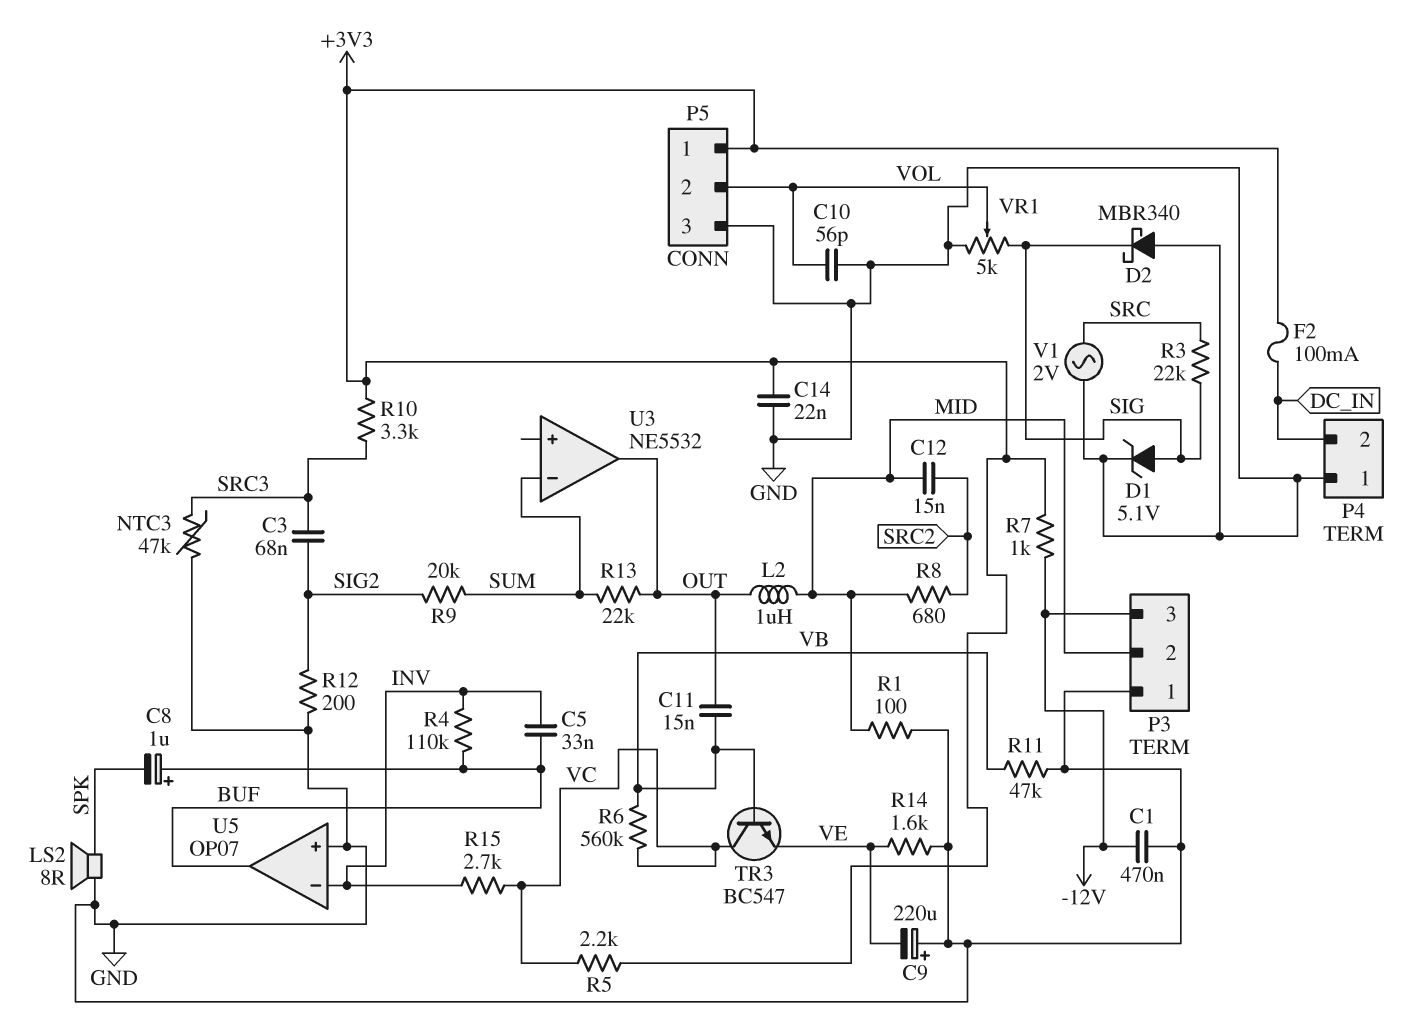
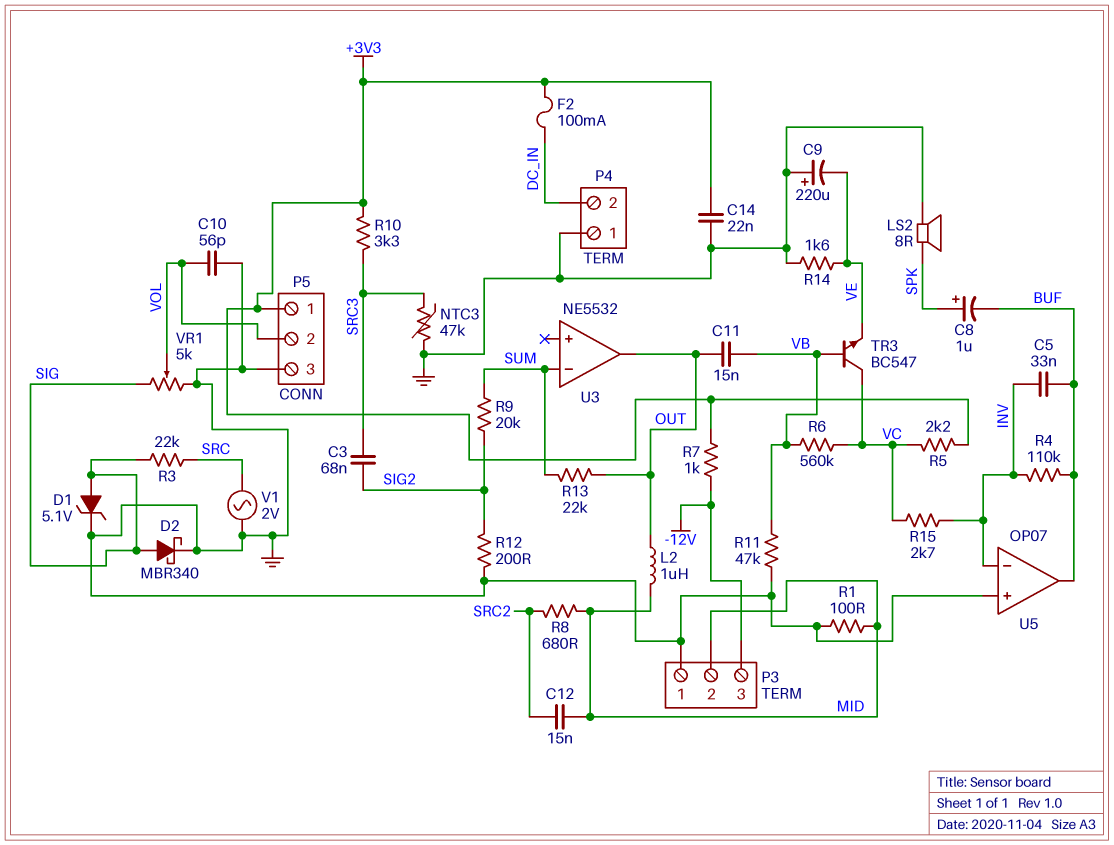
C1: 470nF (-12V, GND) -> none
C8: 1uF (plus BUF, minus SPK) -> 1uF (plus SPK, minus BUF)
D2: schottky MBR340 (A GND, K SIG) -> schottky MBR340 (A SIG, K GND)

